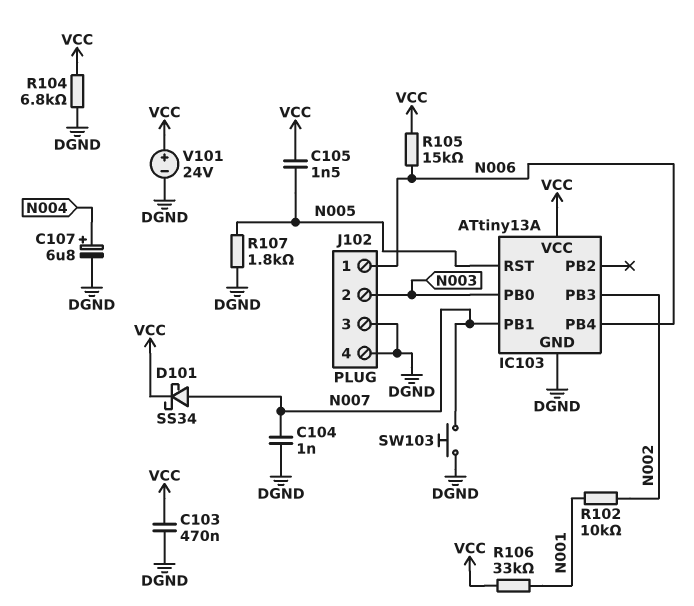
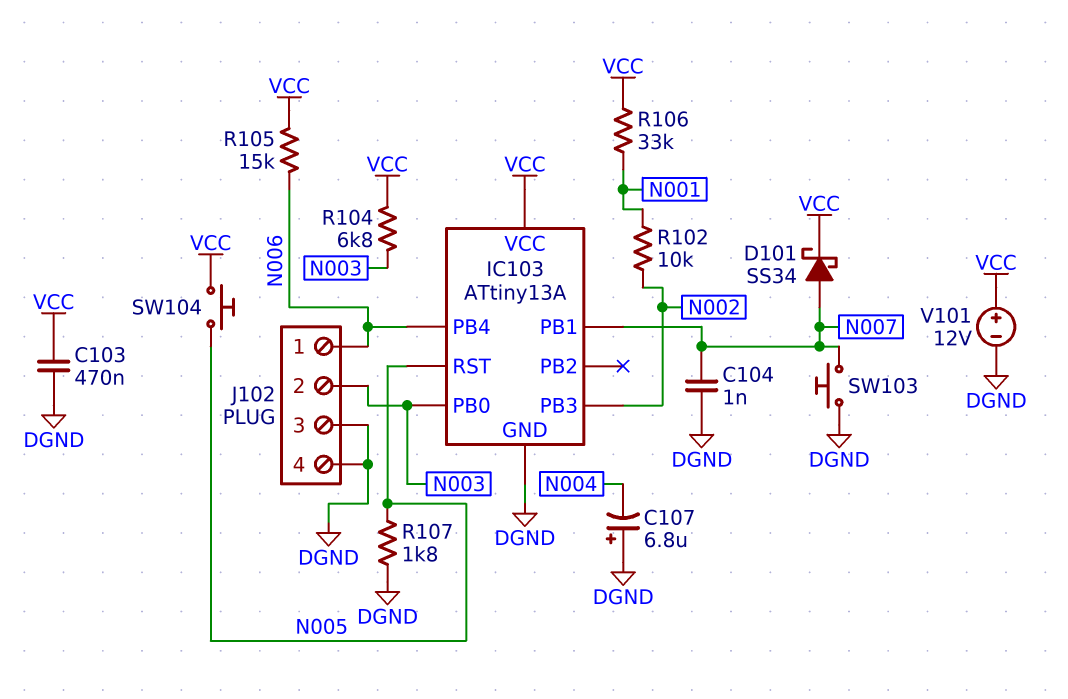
C105: 1.5nF (N005, VCC) -> none
C107: 6.8uF (plus N004, minus DGND) -> 6.8uF (plus DGND, minus N004)
R104: 6.8k (DGND, VCC) -> 6.8k (N003, VCC)
SW104: none -> button (N005, VCC)
V101: 24V (plus VCC, minus DGND) -> 12V (plus VCC, minus DGND)

